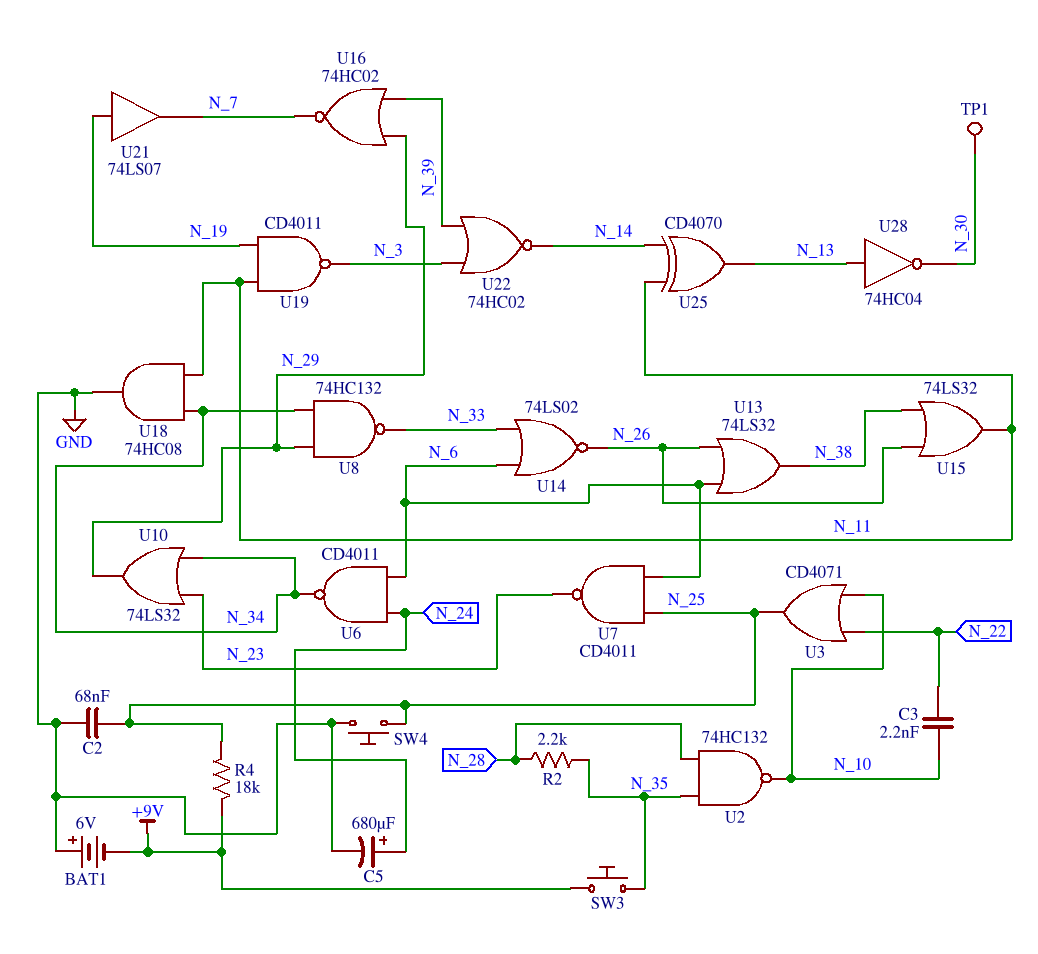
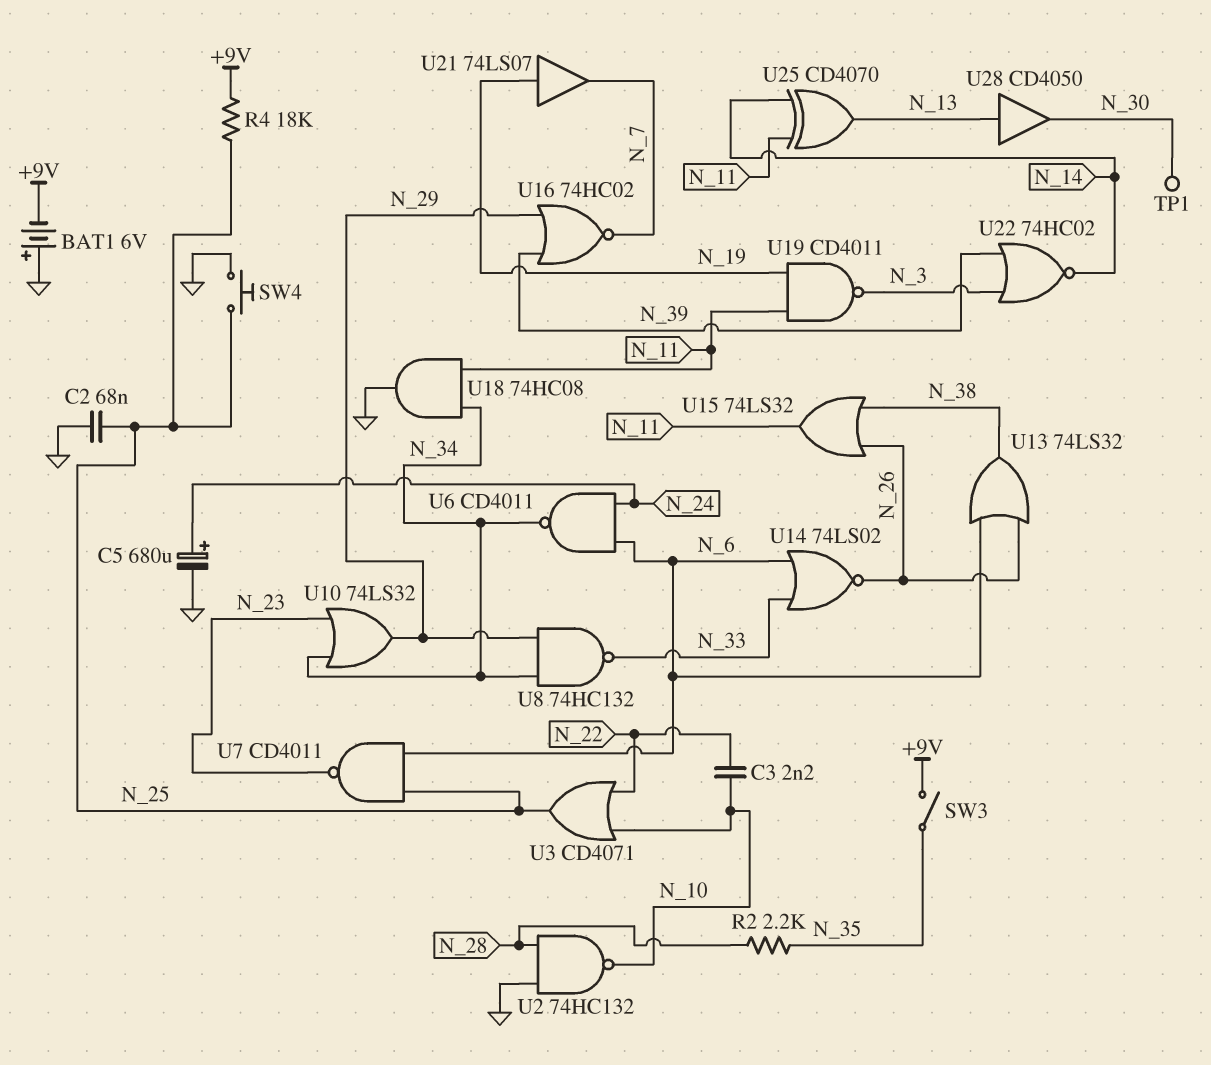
SW3: button (+9V, N_35) -> switch (+9V, N_35)
U2: NAND 74HC132 (in N_28, in N_35, out N_10) -> NAND 74HC132 (in GND, in N_28, out N_10)
U28: NOT 74HC04 (in N_13, out N_30) -> buffer CD4050 (in N_13, out N_30)

